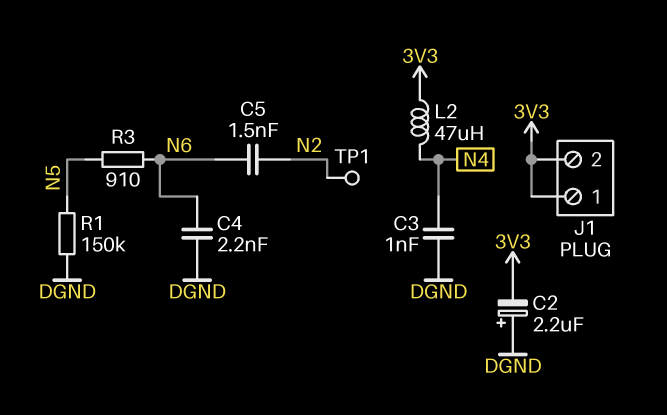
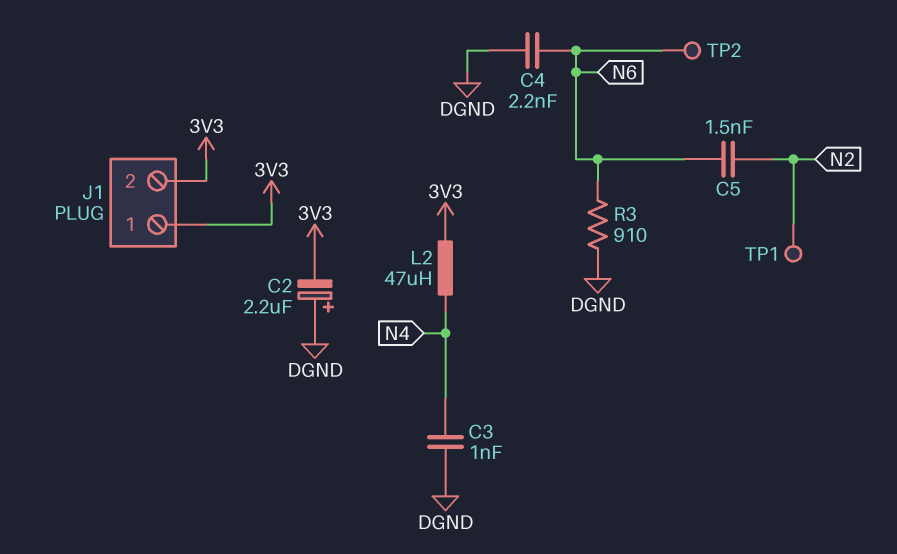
R1: 150k (DGND, N5) -> none
R3: 910 (N5, N6) -> 910 (DGND, N6)
TP2: none -> test point (N6)

